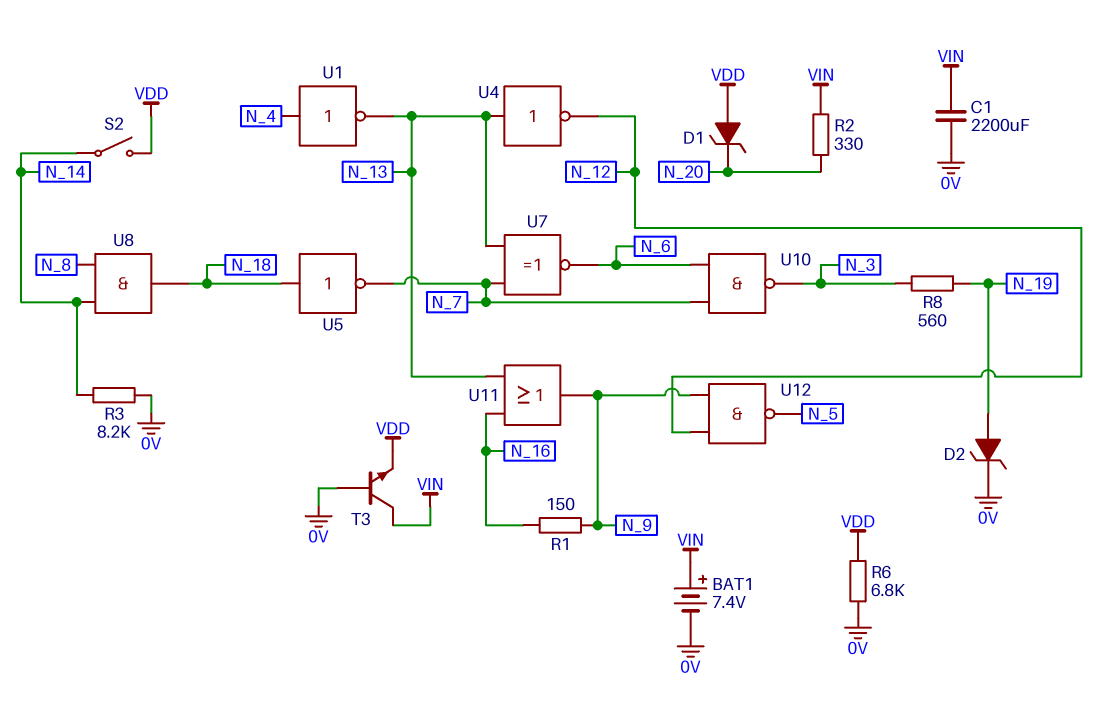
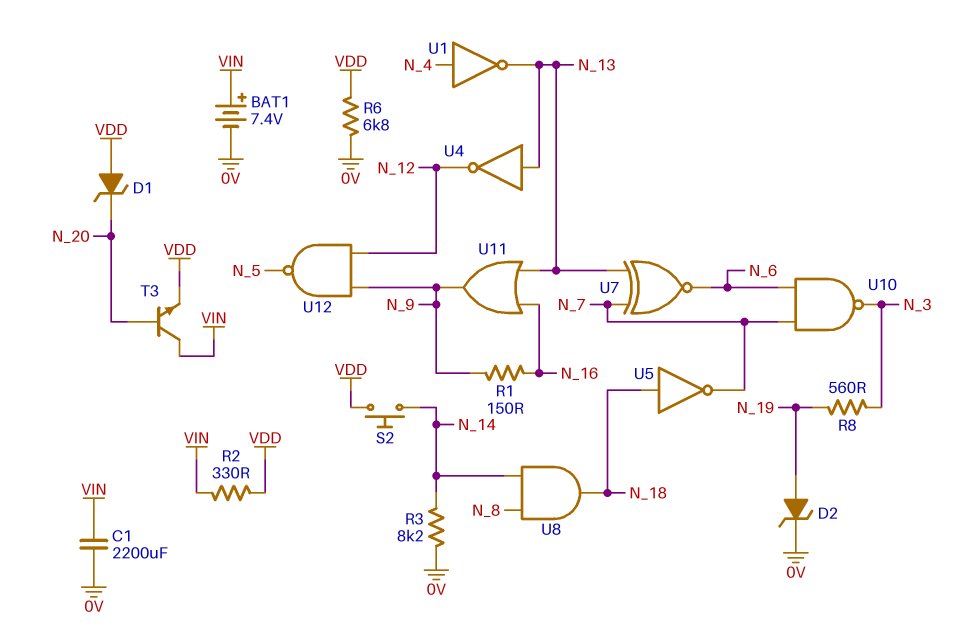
R2: 330 (N_20, VIN) -> 330 (VDD, VIN)
S2: switch (N_14, VDD) -> button (N_14, VDD)
T3: NPN (B 0V, C VIN, E VDD) -> NPN (B N_20, C VIN, E VDD)

